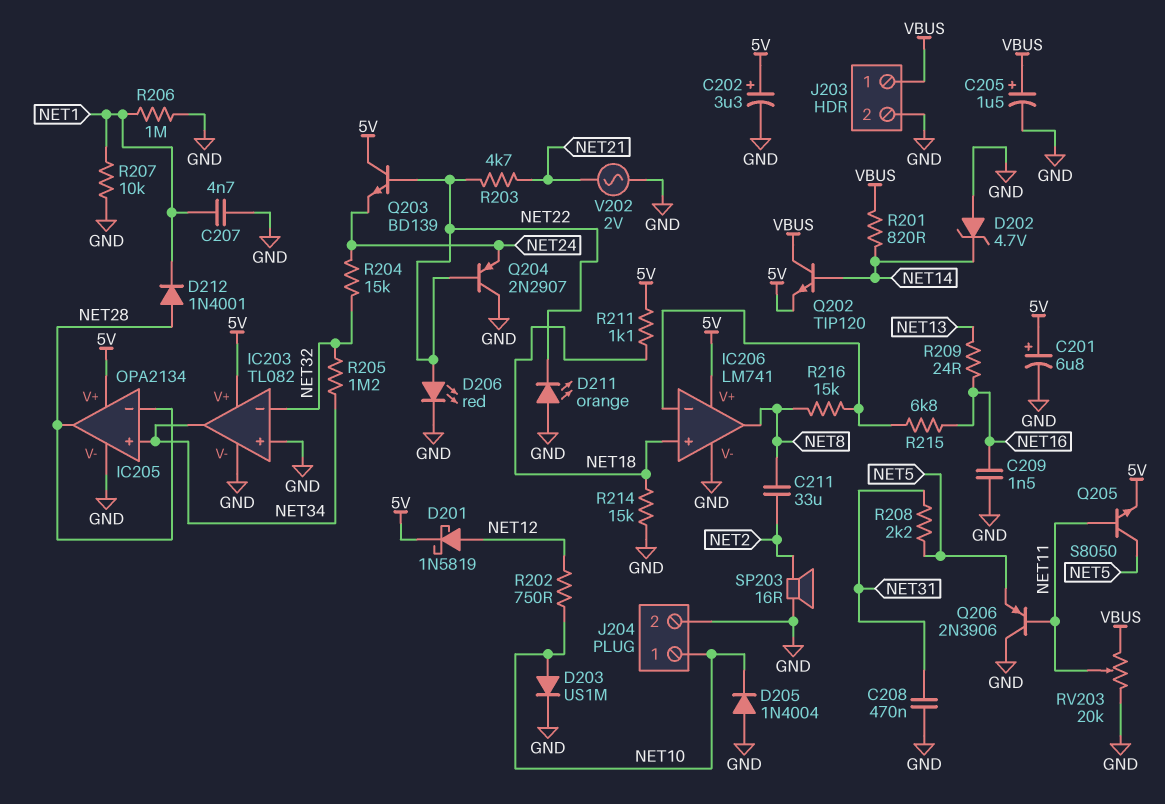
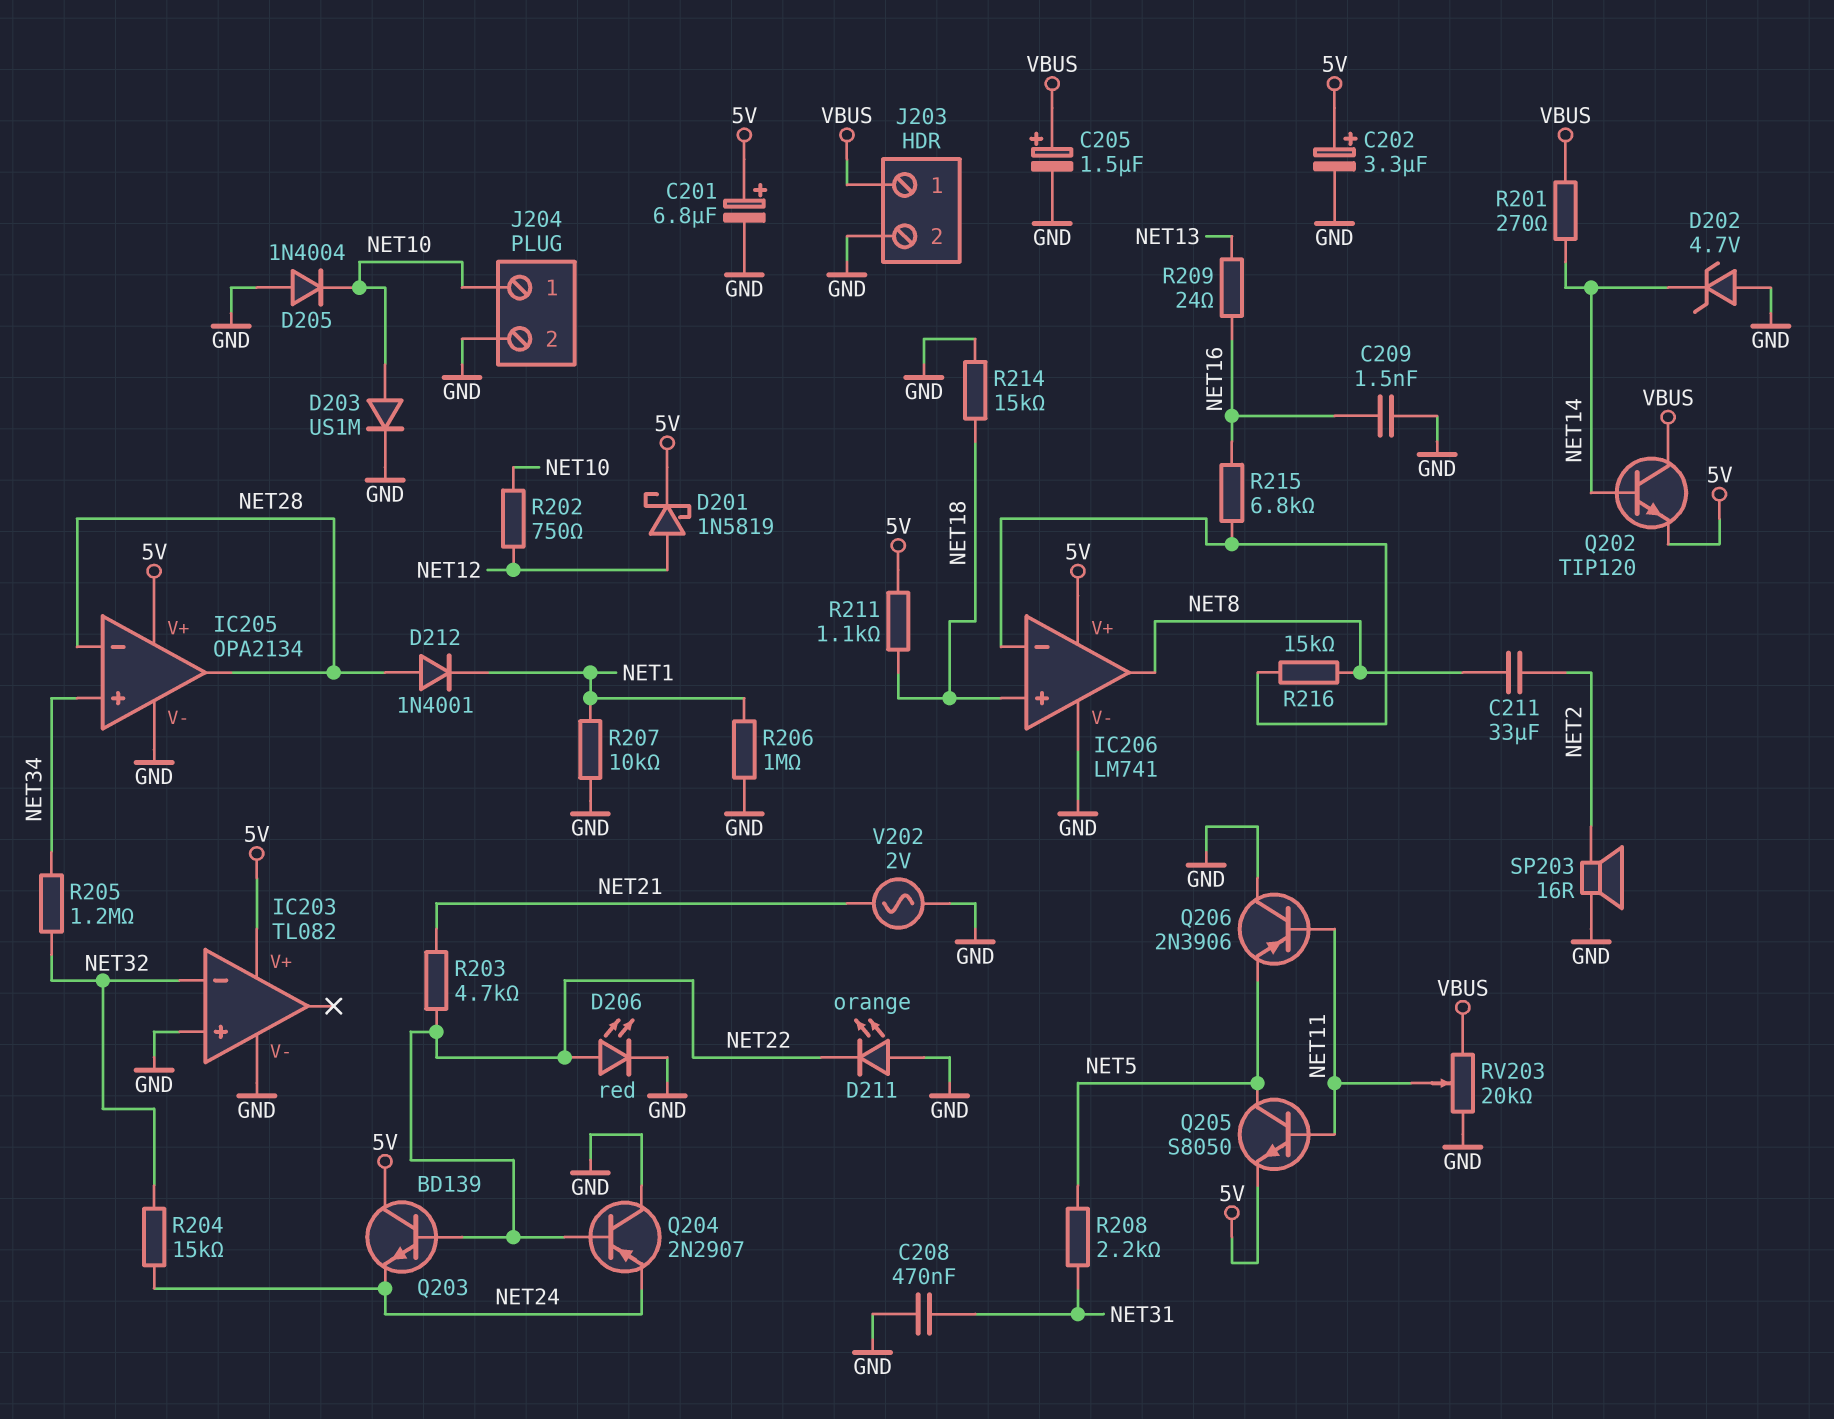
C207: 4.7nF (GND, NET1) -> none
IC203 pin out: NET34 -> none
R201: 820 (NET14, VBUS) -> 270 (NET14, VBUS)

